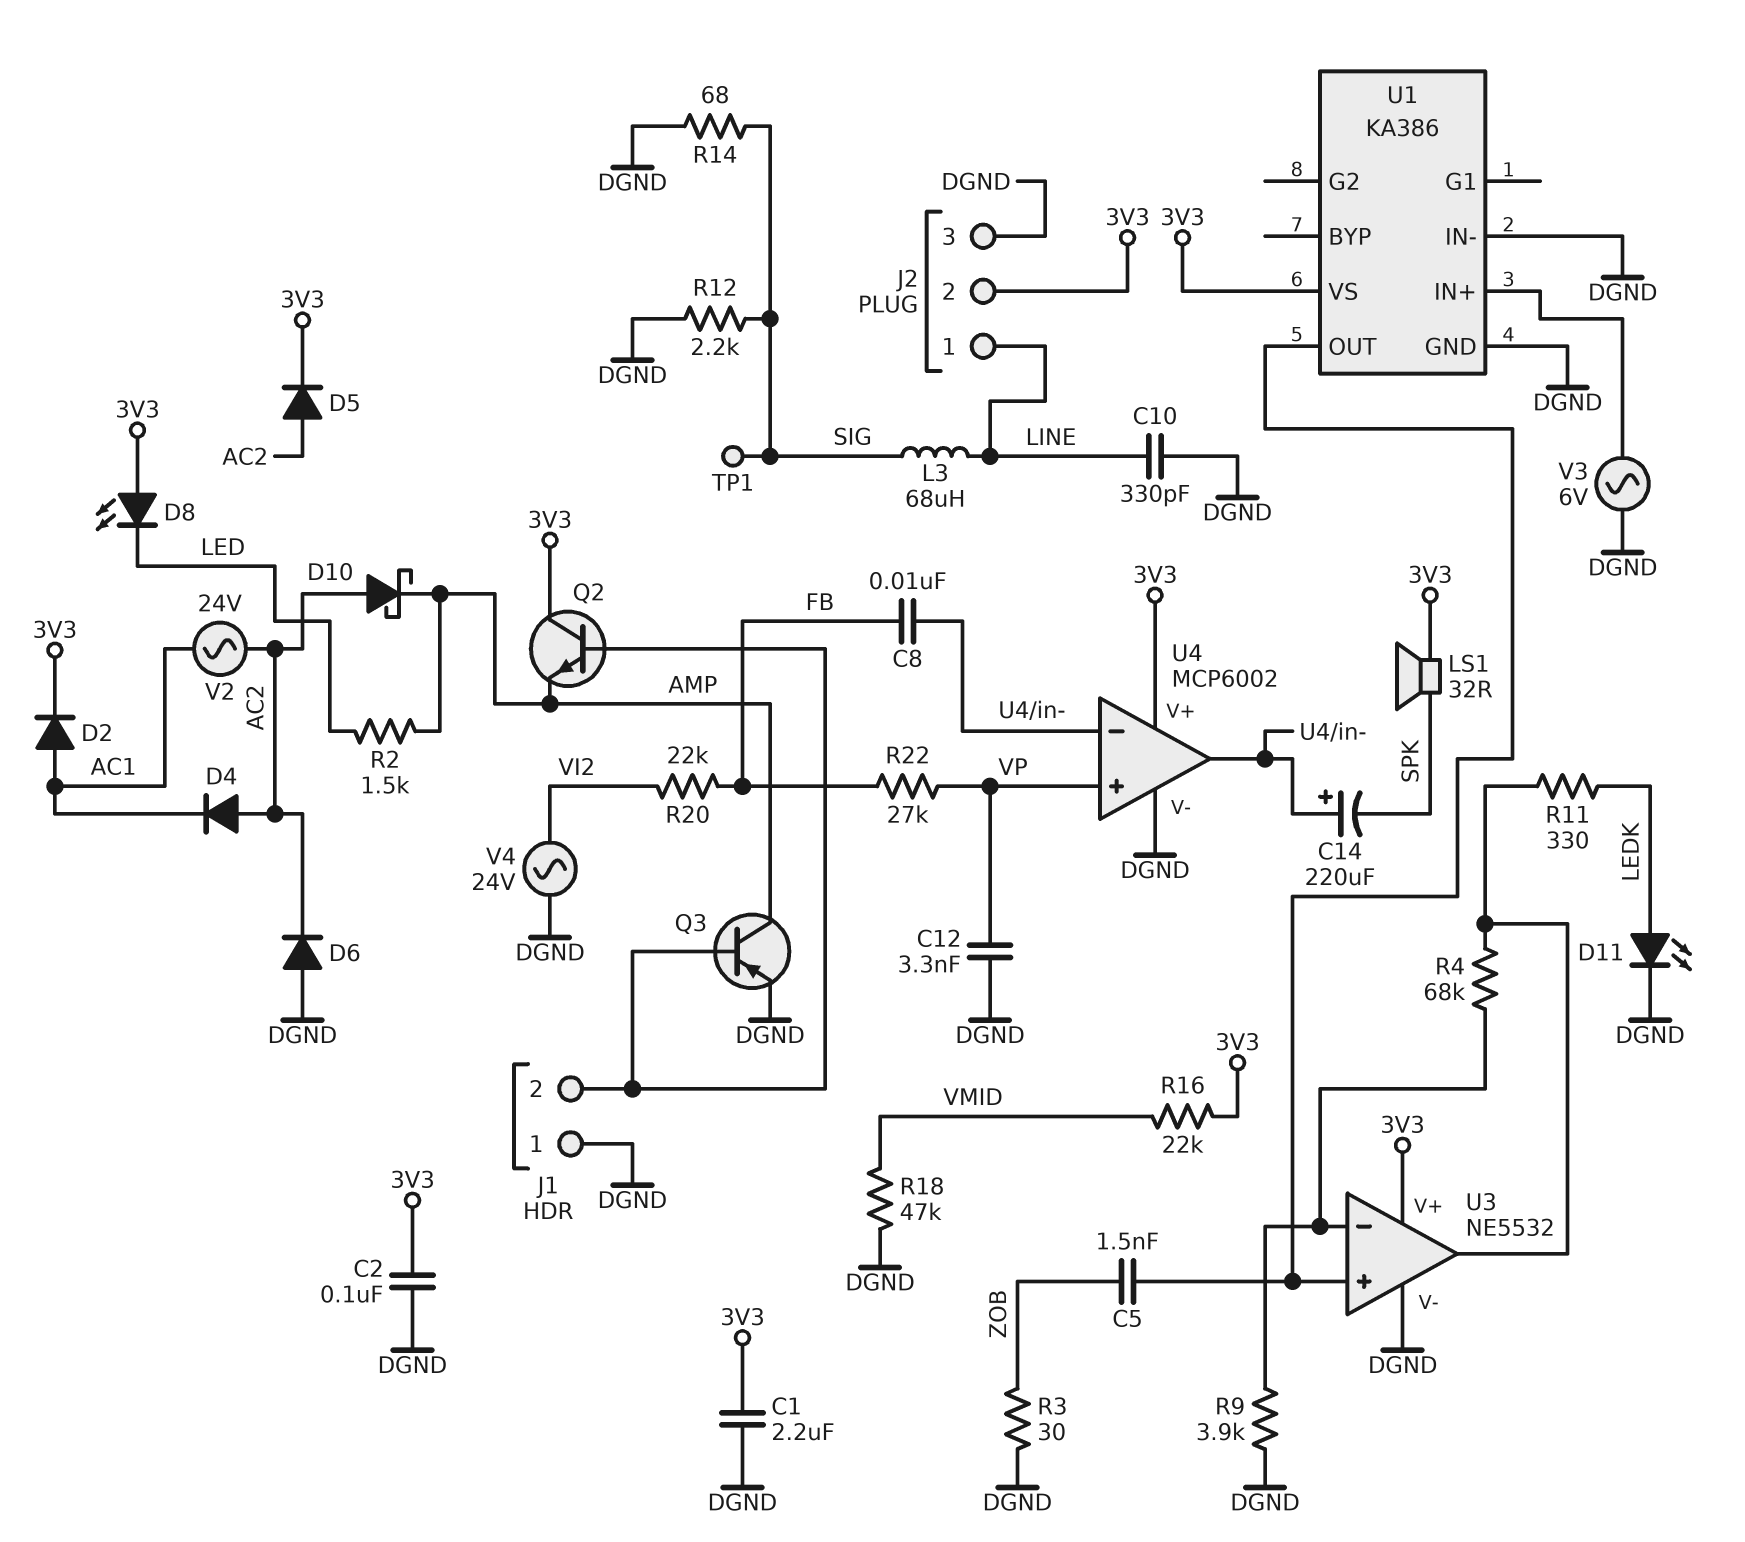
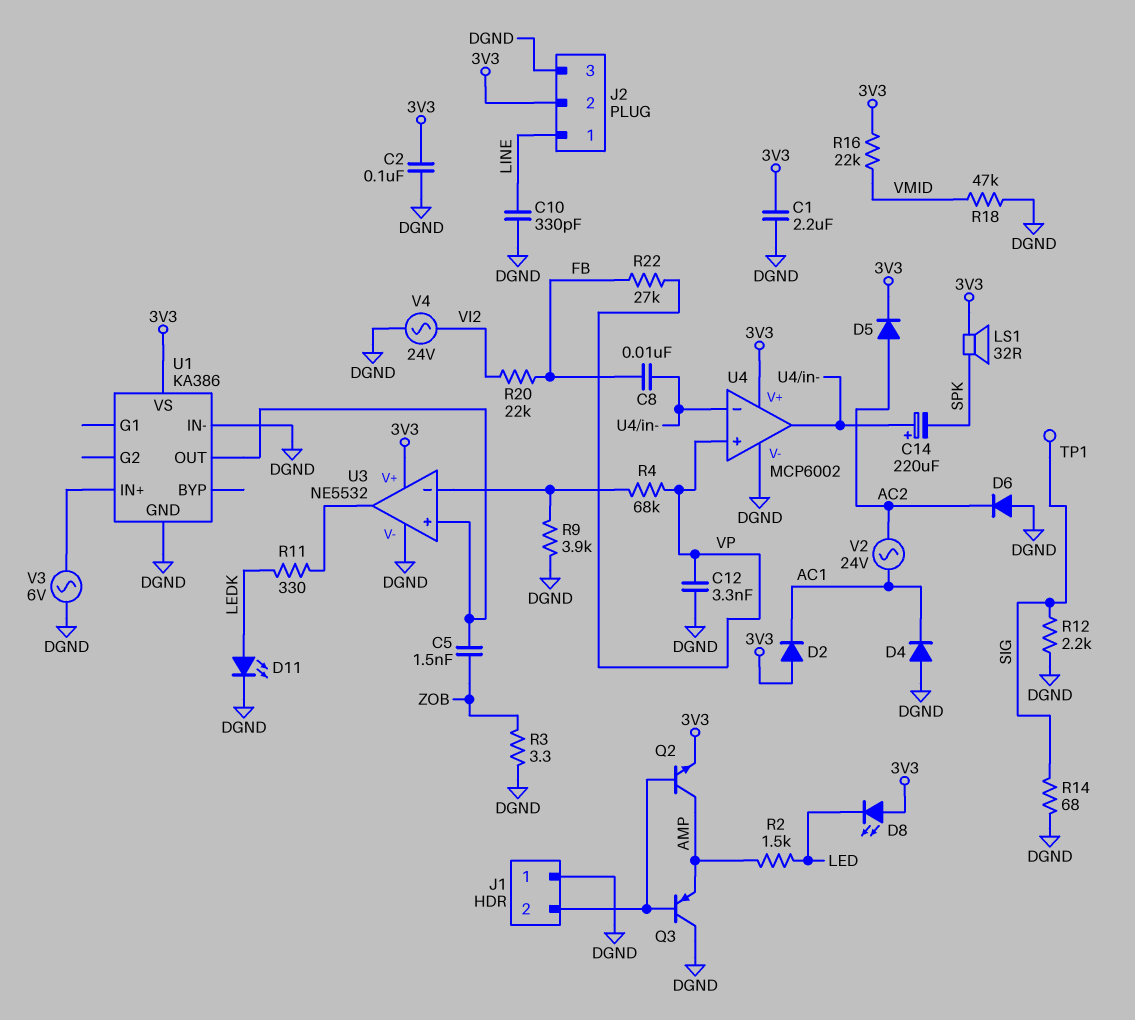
D2: diode (A AC1, K 3V3) -> diode (A 3V3, K AC1)
D4: diode (A AC2, K AC1) -> diode (A DGND, K AC1)
D10: schottky (A AC2, K AMP) -> none
L3: 68uH (LINE, SIG) -> none
Q2: NPN (B J1/2, C 3V3, E AMP) -> NPN (B J1/2, C AMP, E 3V3)
Q3: PNP (B J1/2, C AMP, E DGND) -> PNP (B J1/2, C DGND, E AMP)
R3: 30 (DGND, ZOB) -> 3.3 (DGND, ZOB)
R4: 68k (U3/in-, U3/out) -> 68k (U3/in-, VP)

